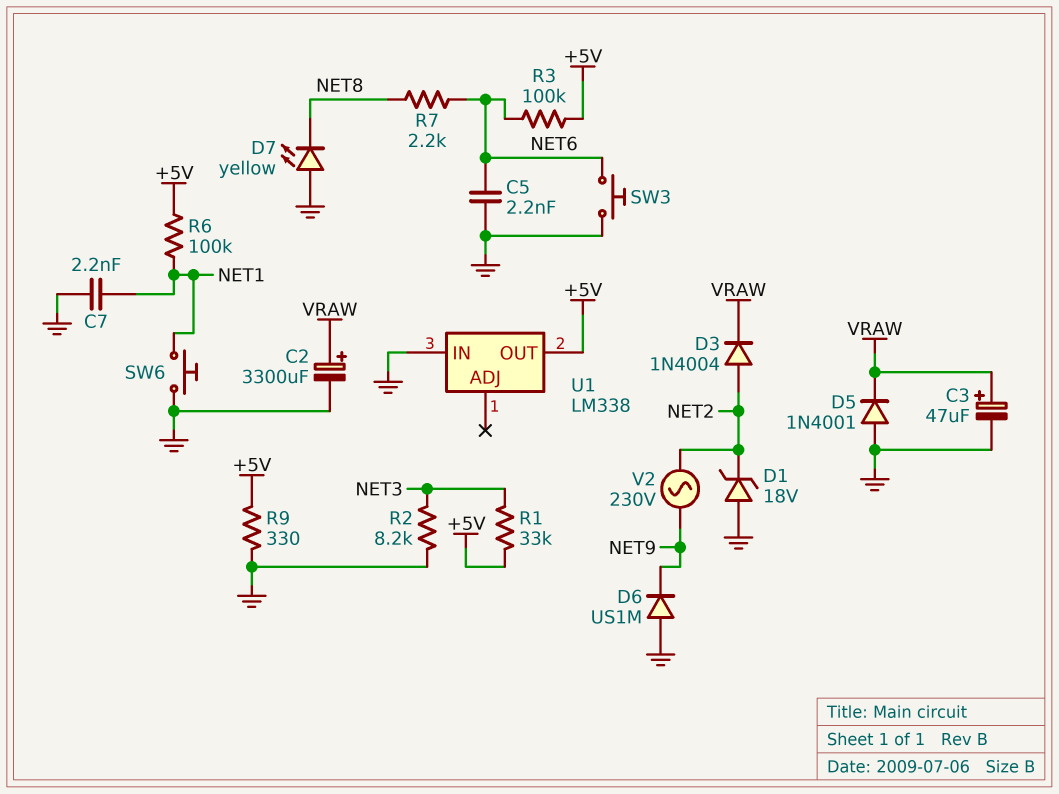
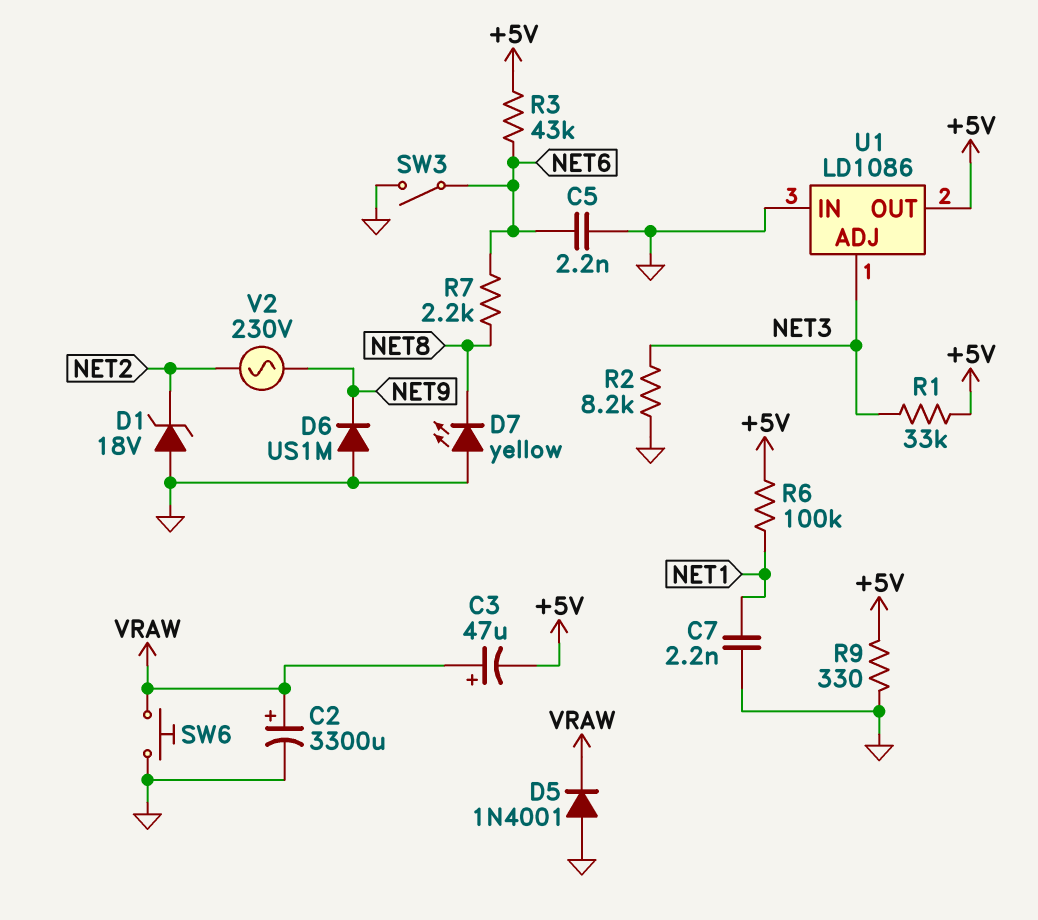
C3: 47uF (plus VRAW, minus GND) -> 47uF (plus VRAW, minus +5V)
D3: diode 1N4004 (A NET2, K VRAW) -> none
R3: 100k (+5V, NET6) -> 43k (+5V, NET6)
SW3: button (GND, NET6) -> switch (GND, NET6)
SW6: button (GND, NET1) -> button (GND, VRAW)
U1: LM338 -> LD1086
U1 pin ADJ: none -> NET3

